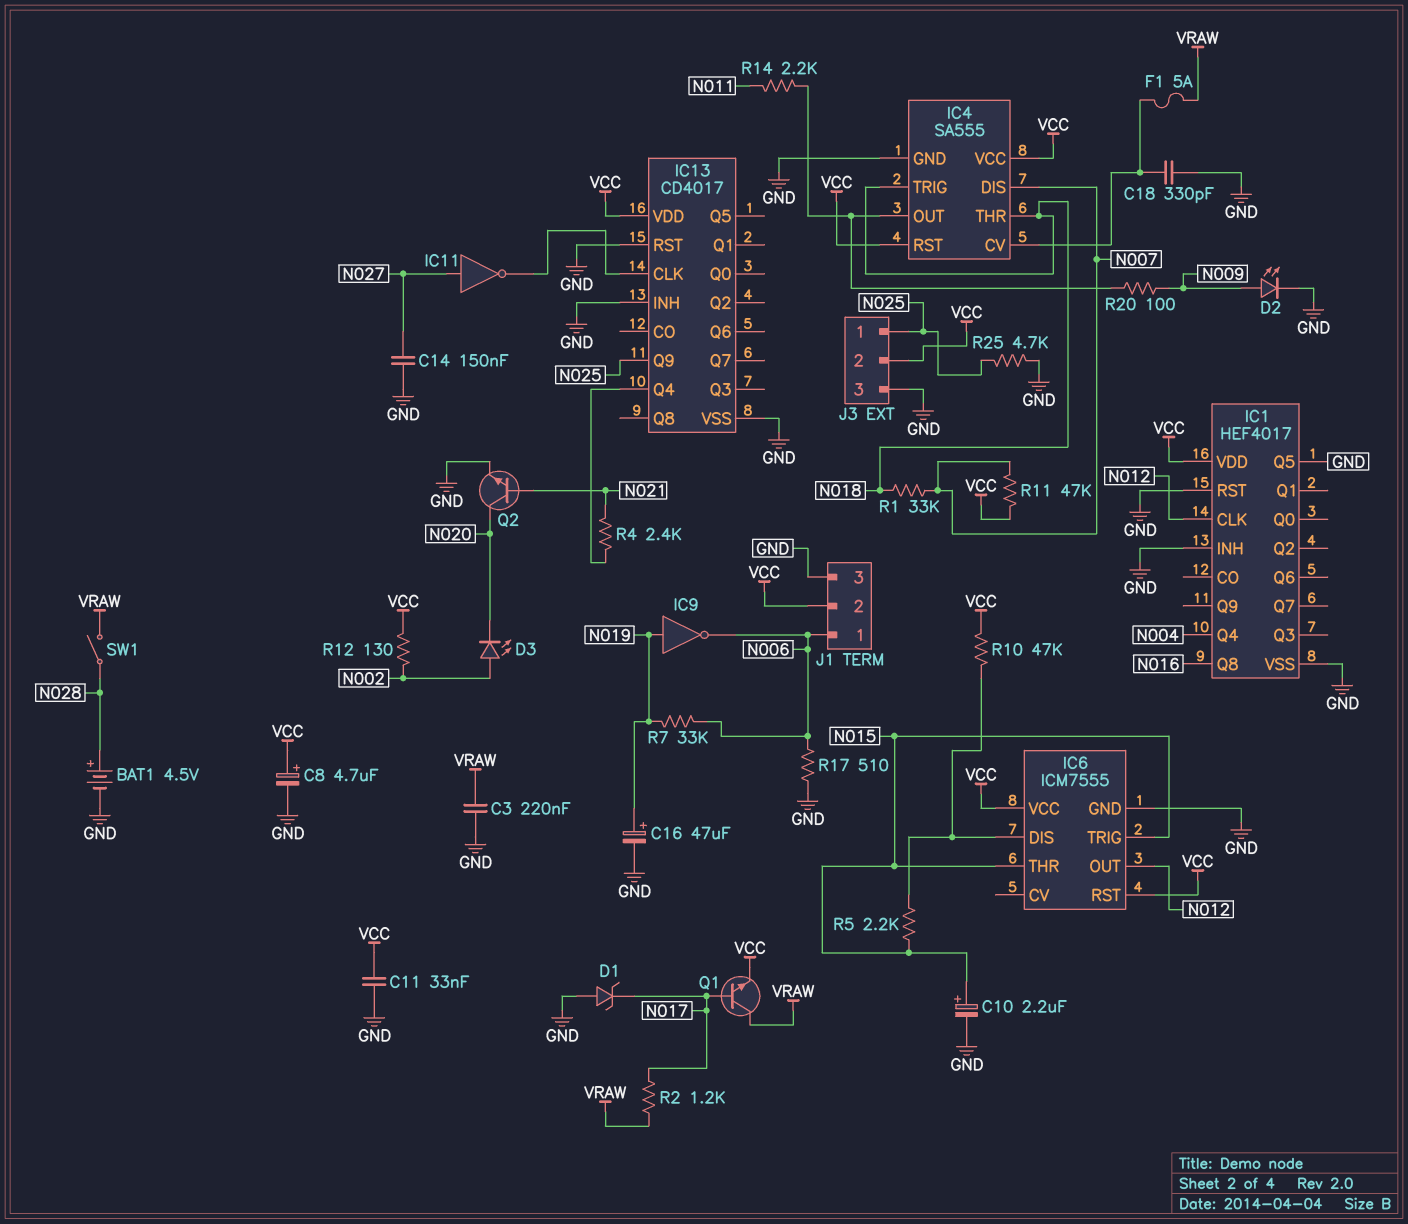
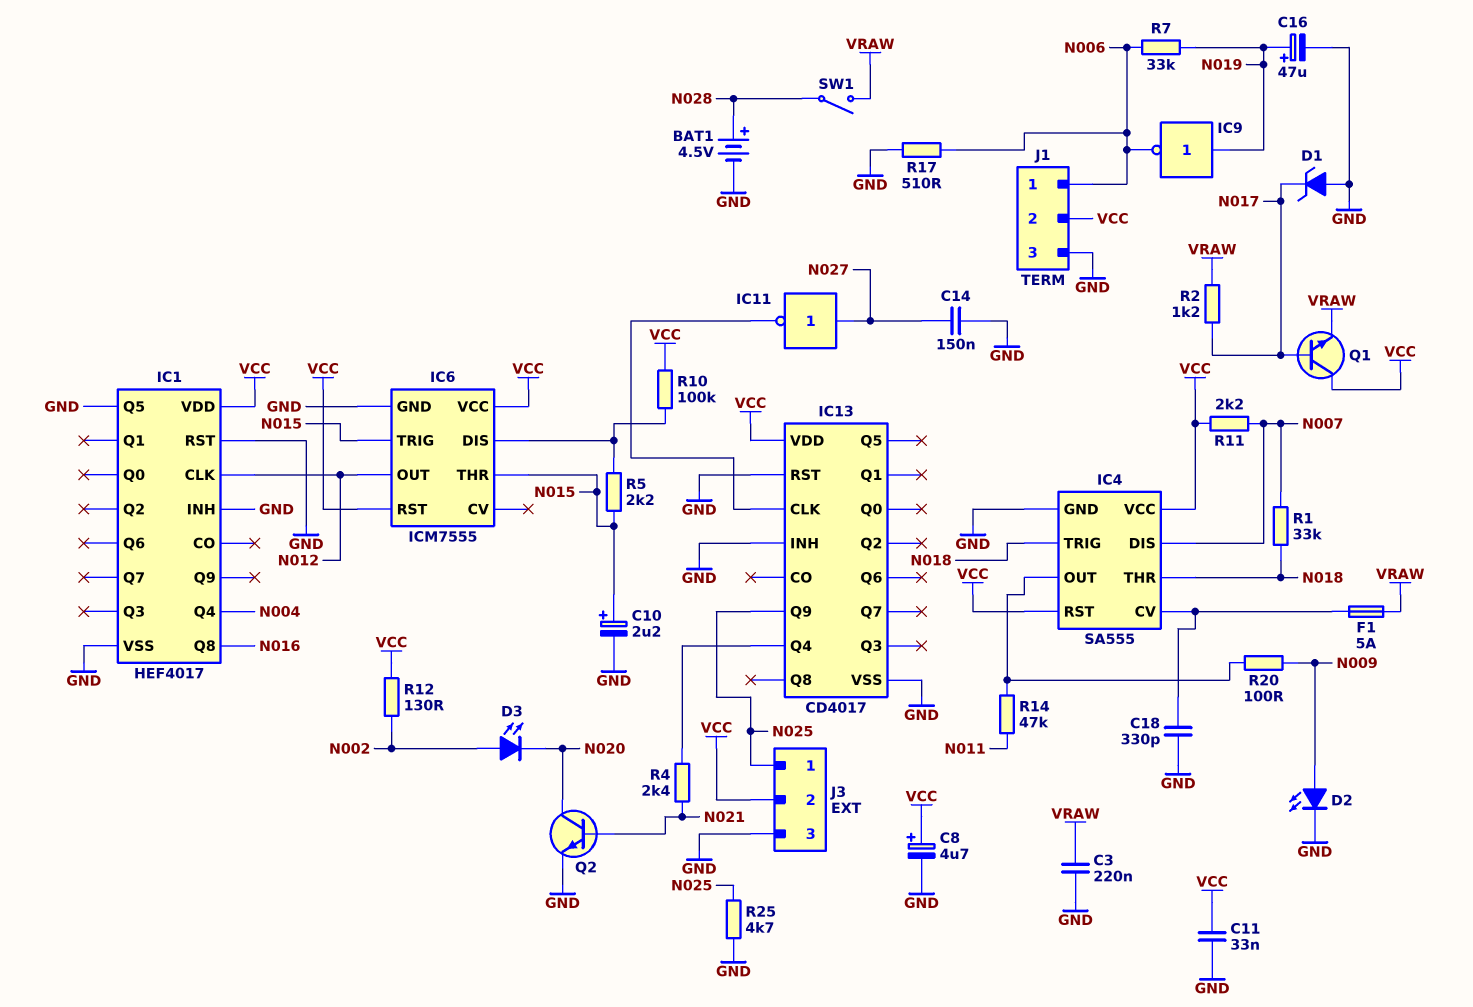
Q1: NPN (B N017, C VRAW, E VCC) -> NPN (B N017, C VCC, E VRAW)
R10: 47k (IC6/DIS, VCC) -> 100k (IC6/DIS, VCC)
R11: 47k (N007, VCC) -> 2.2k (N007, VCC)
R14: 2.2k (IC4/OUT, N011) -> 47k (IC4/OUT, N011)

